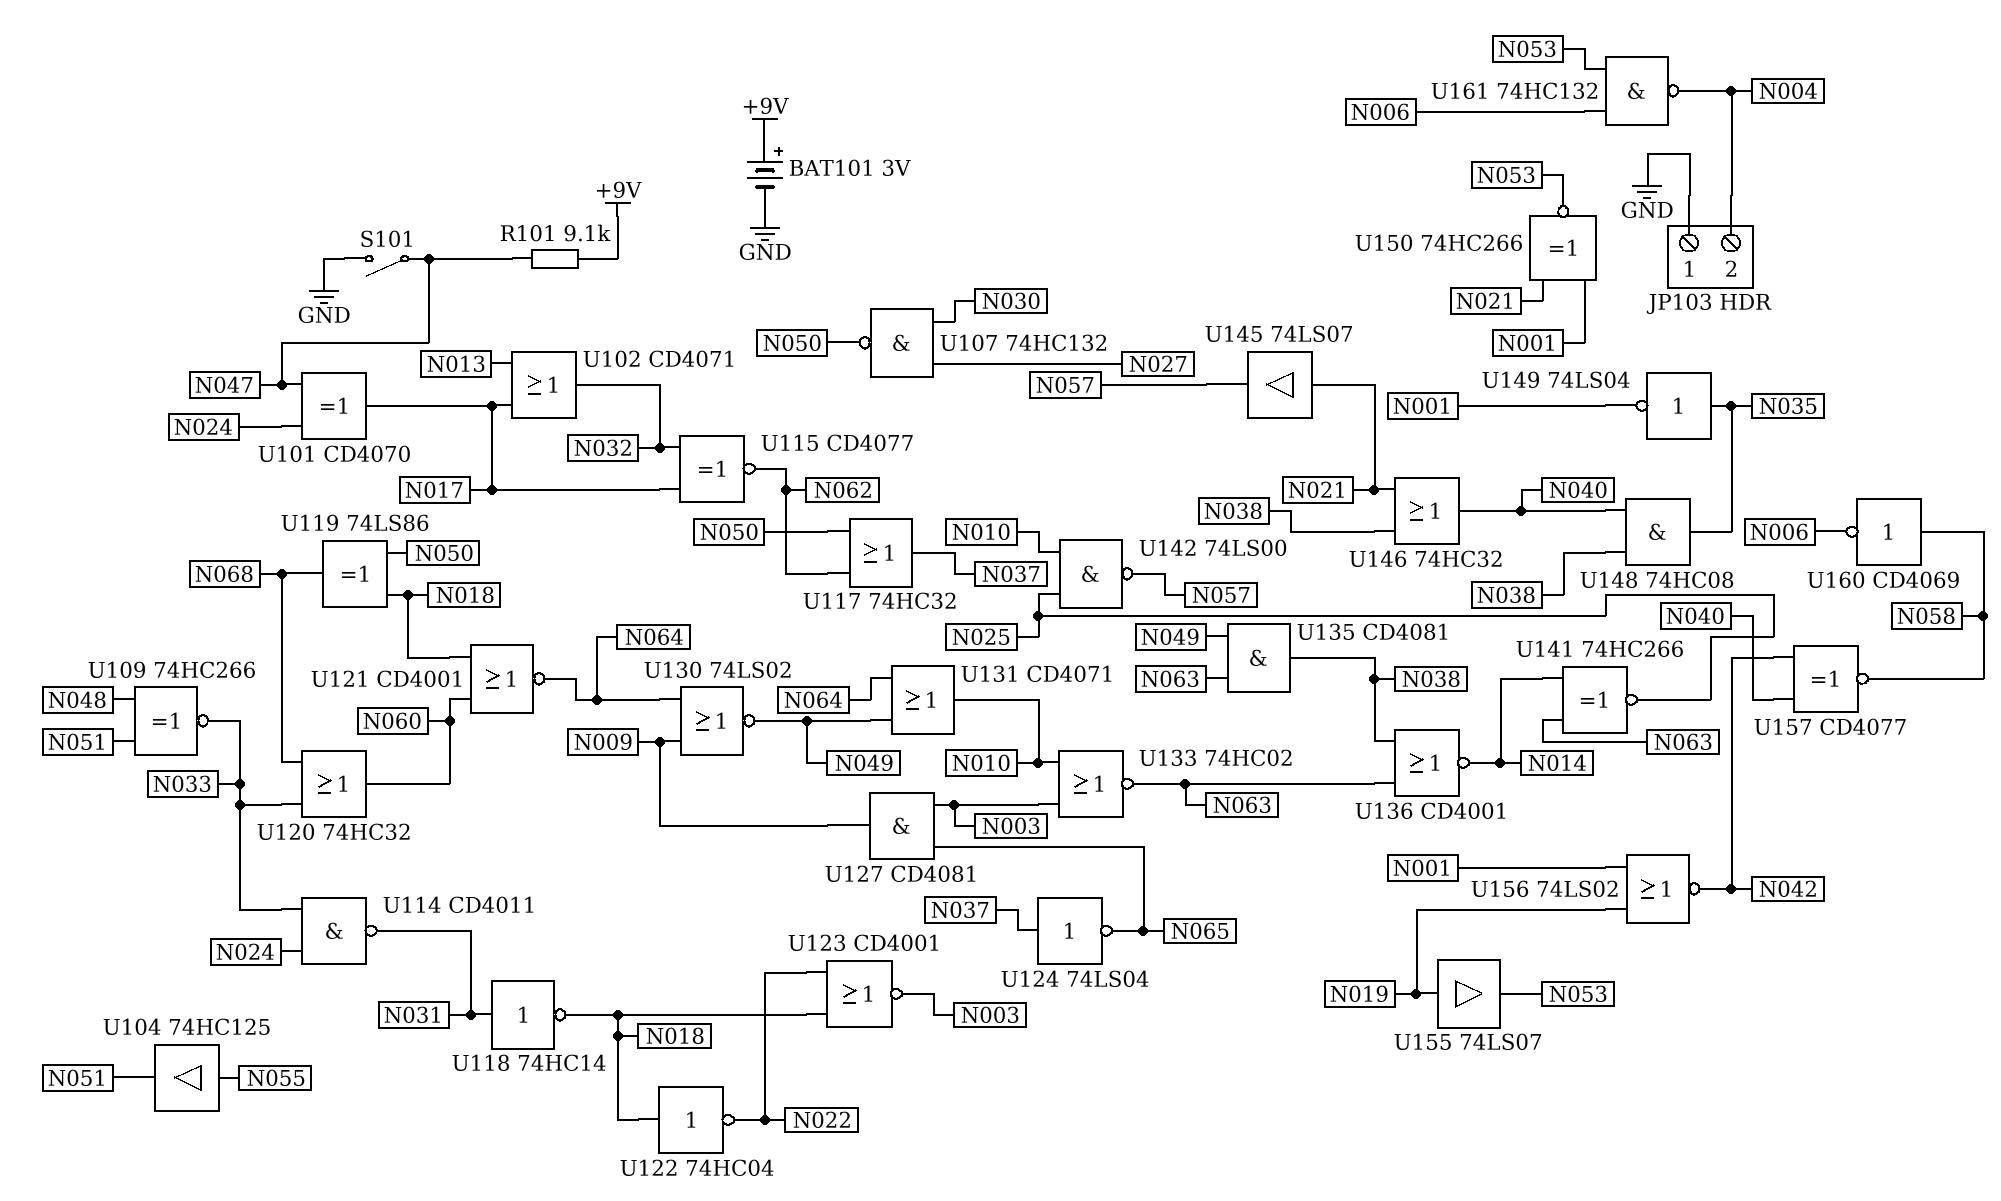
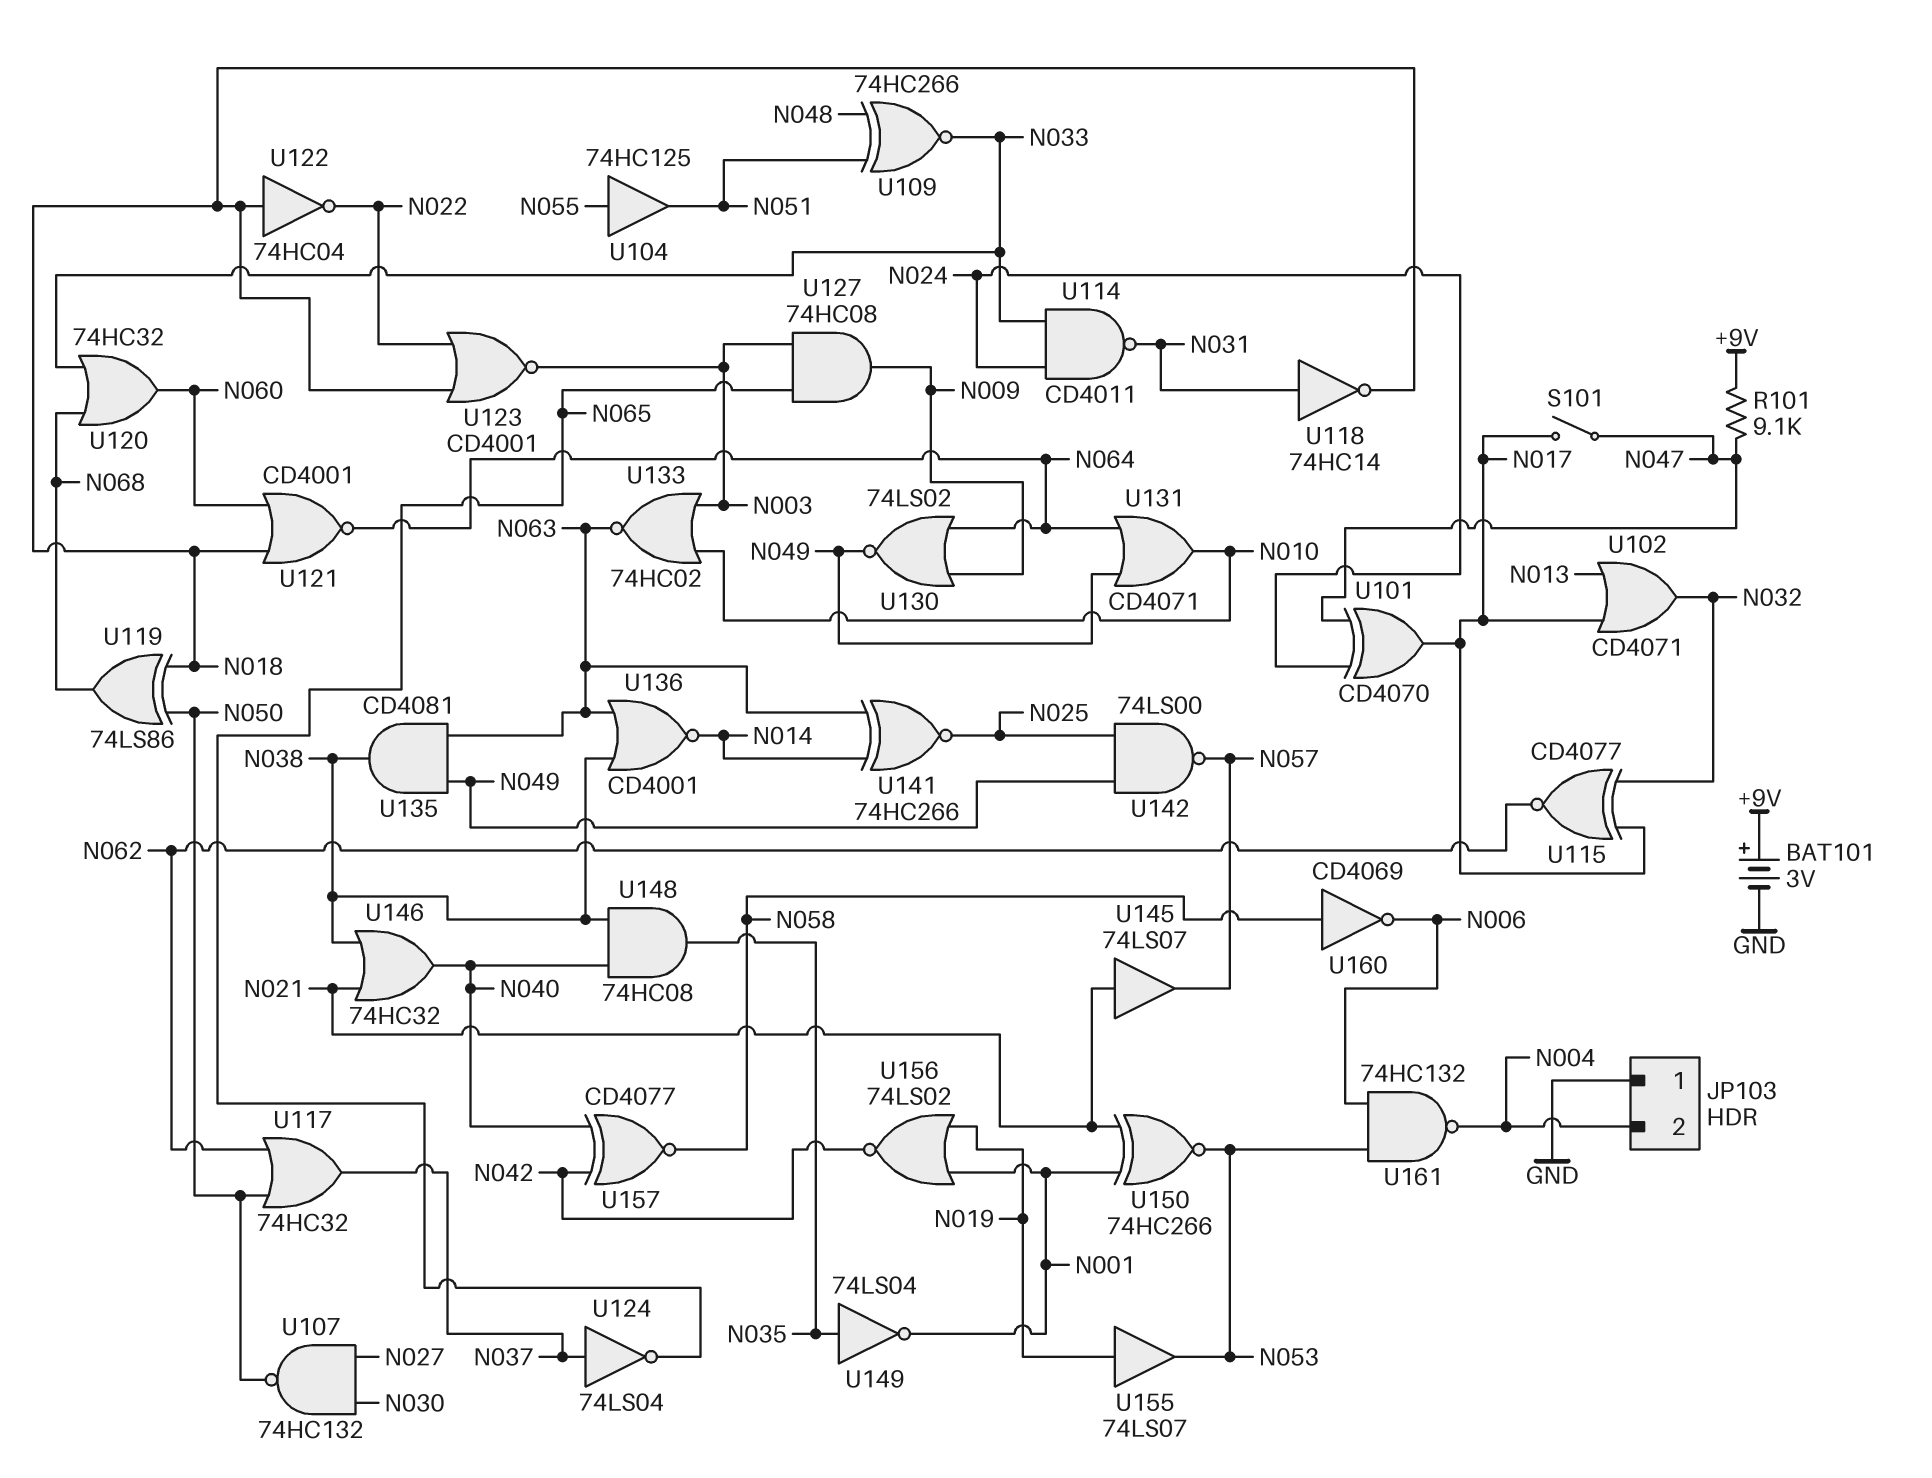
S101: switch (GND, N047) -> switch (N017, N047)
U127: AND CD4081 (in N003, in N065, out N009) -> AND 74HC08 (in N003, in N065, out N009)
U142: NAND 74LS00 (in N010, in N025, out N057) -> NAND 74LS00 (in N025, in N049, out N057)

